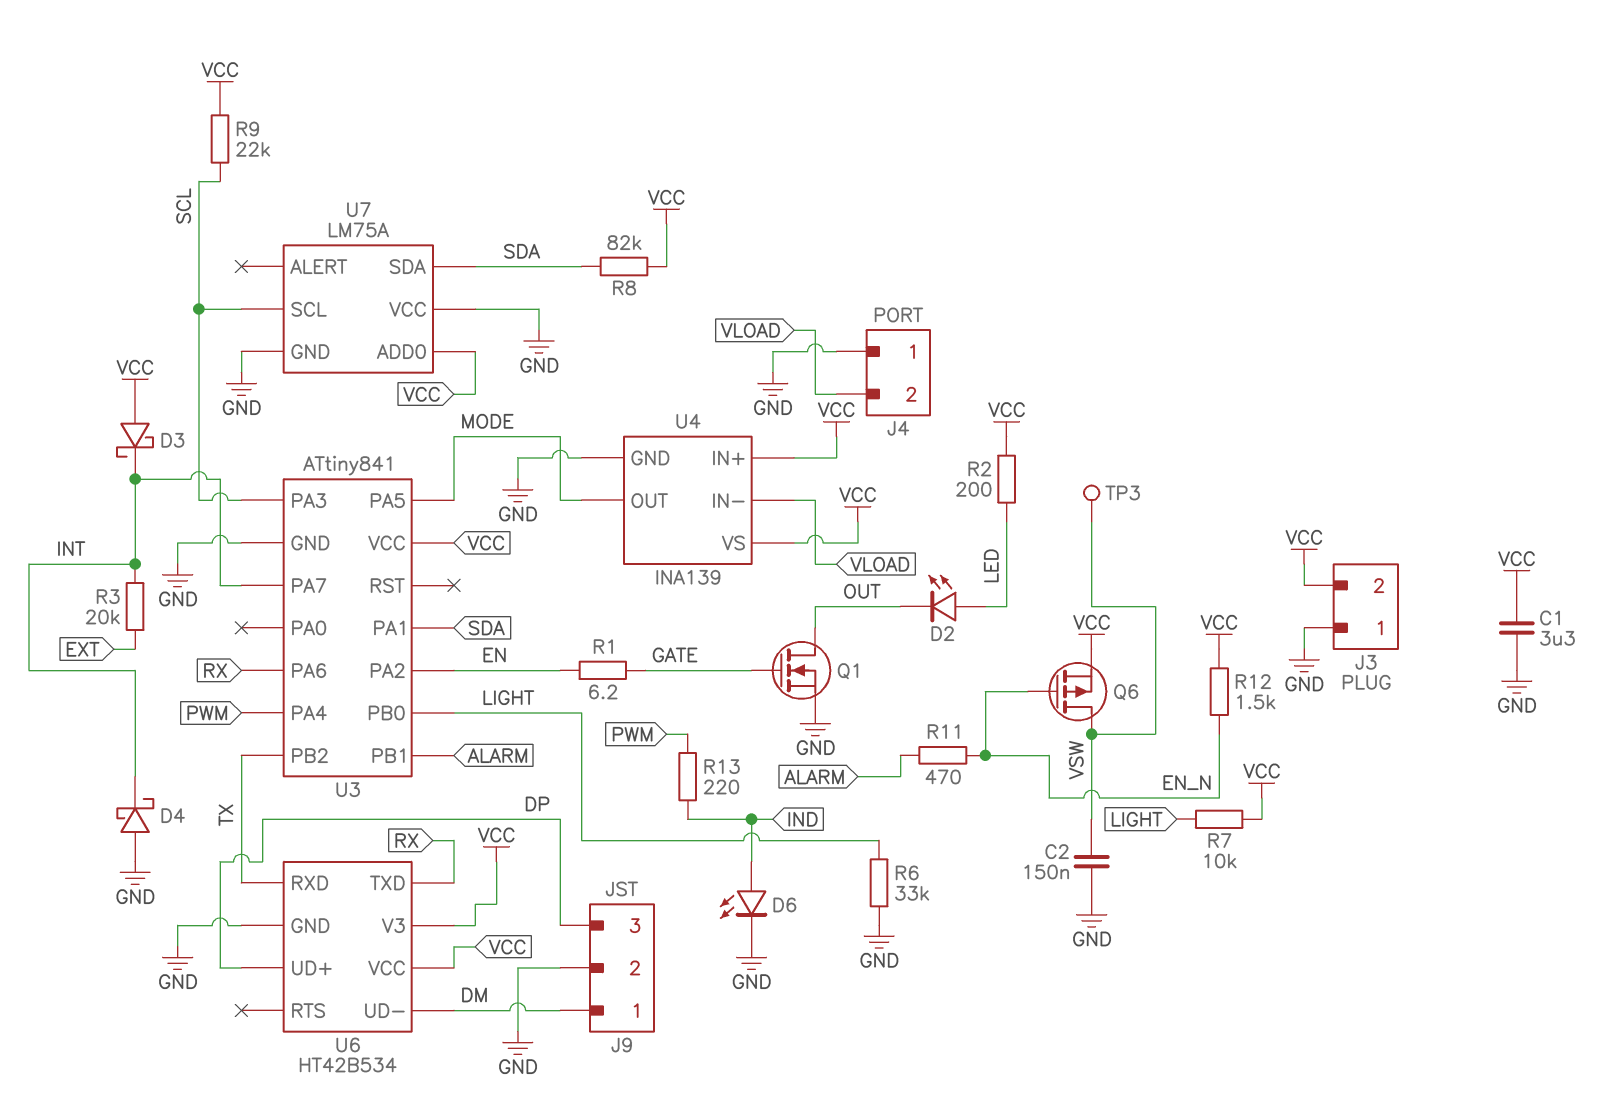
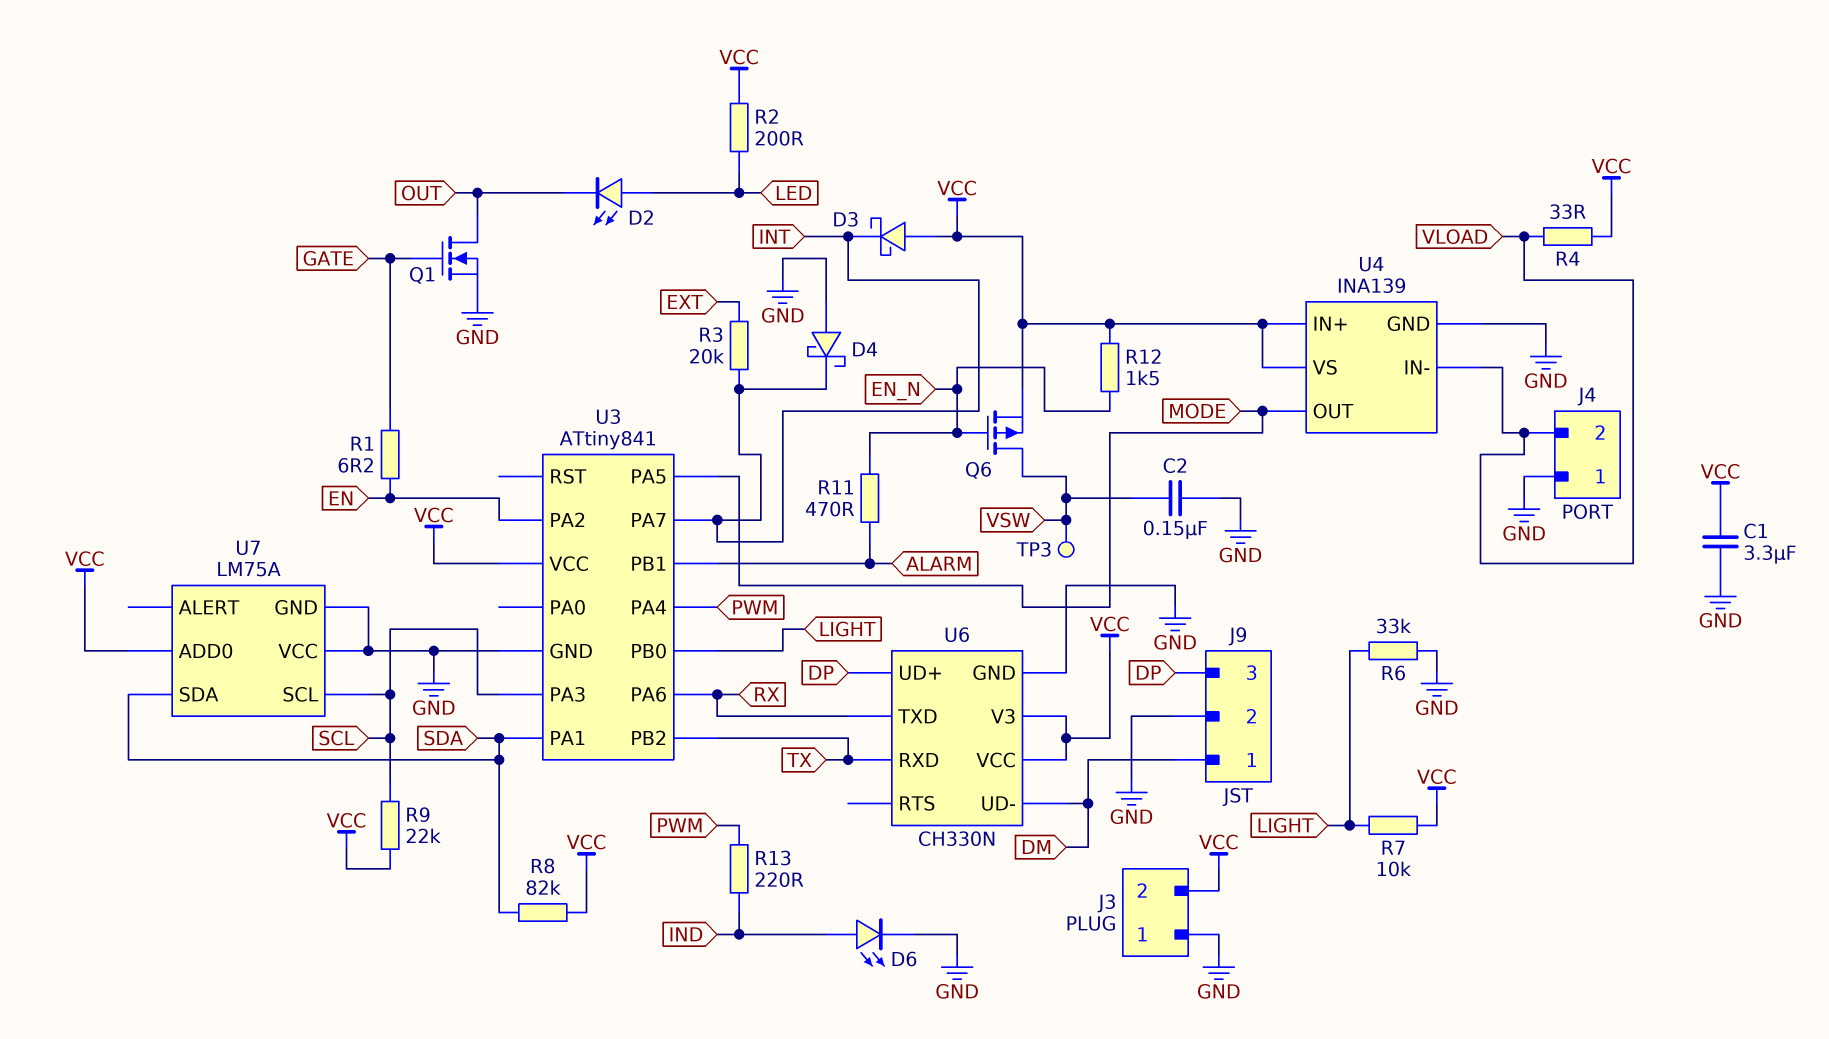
R4: none -> 33 (VCC, VLOAD)
U6: HT42B534 -> CH330N

